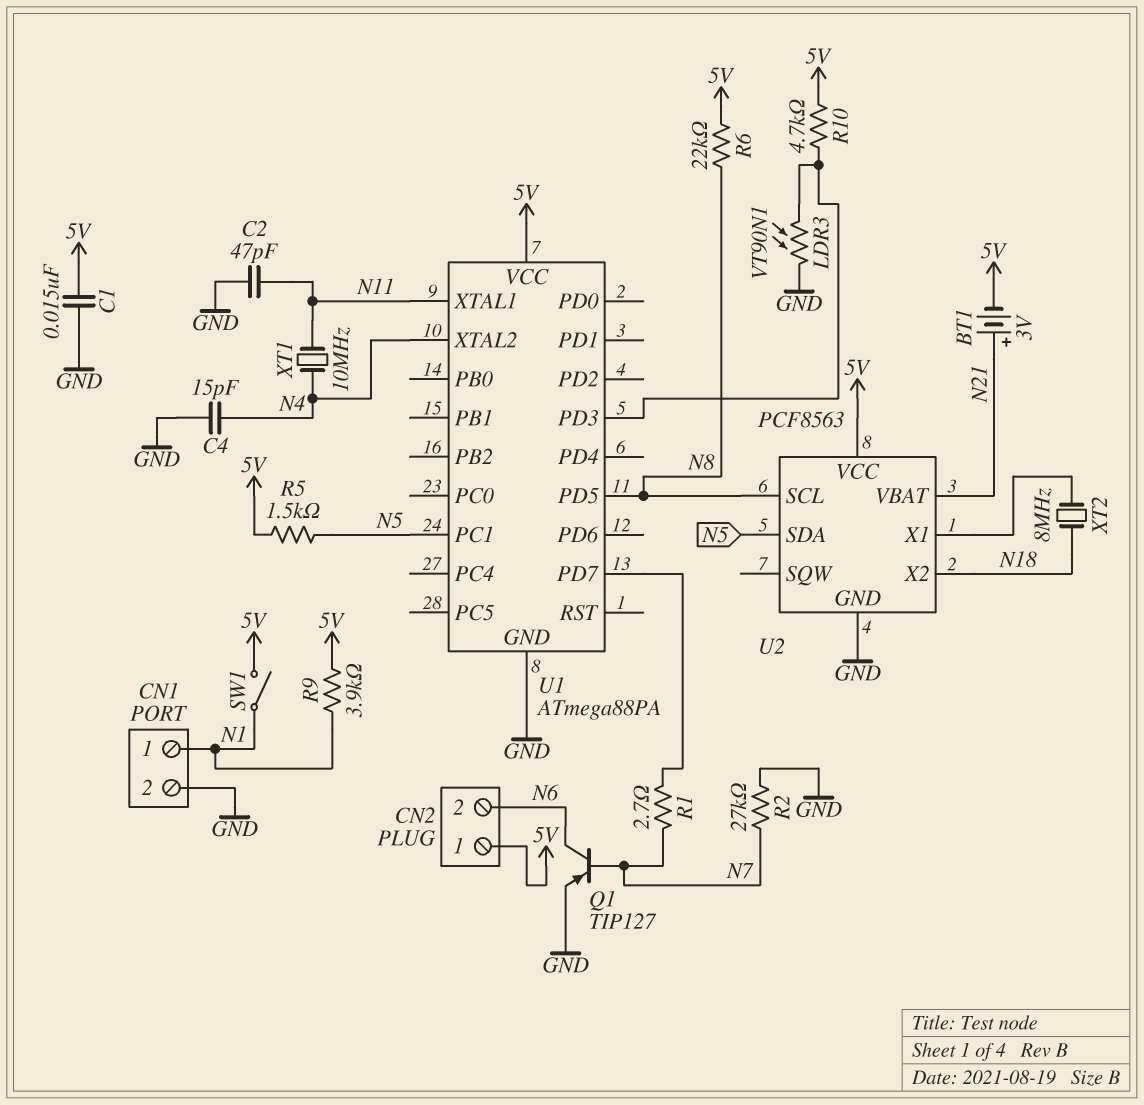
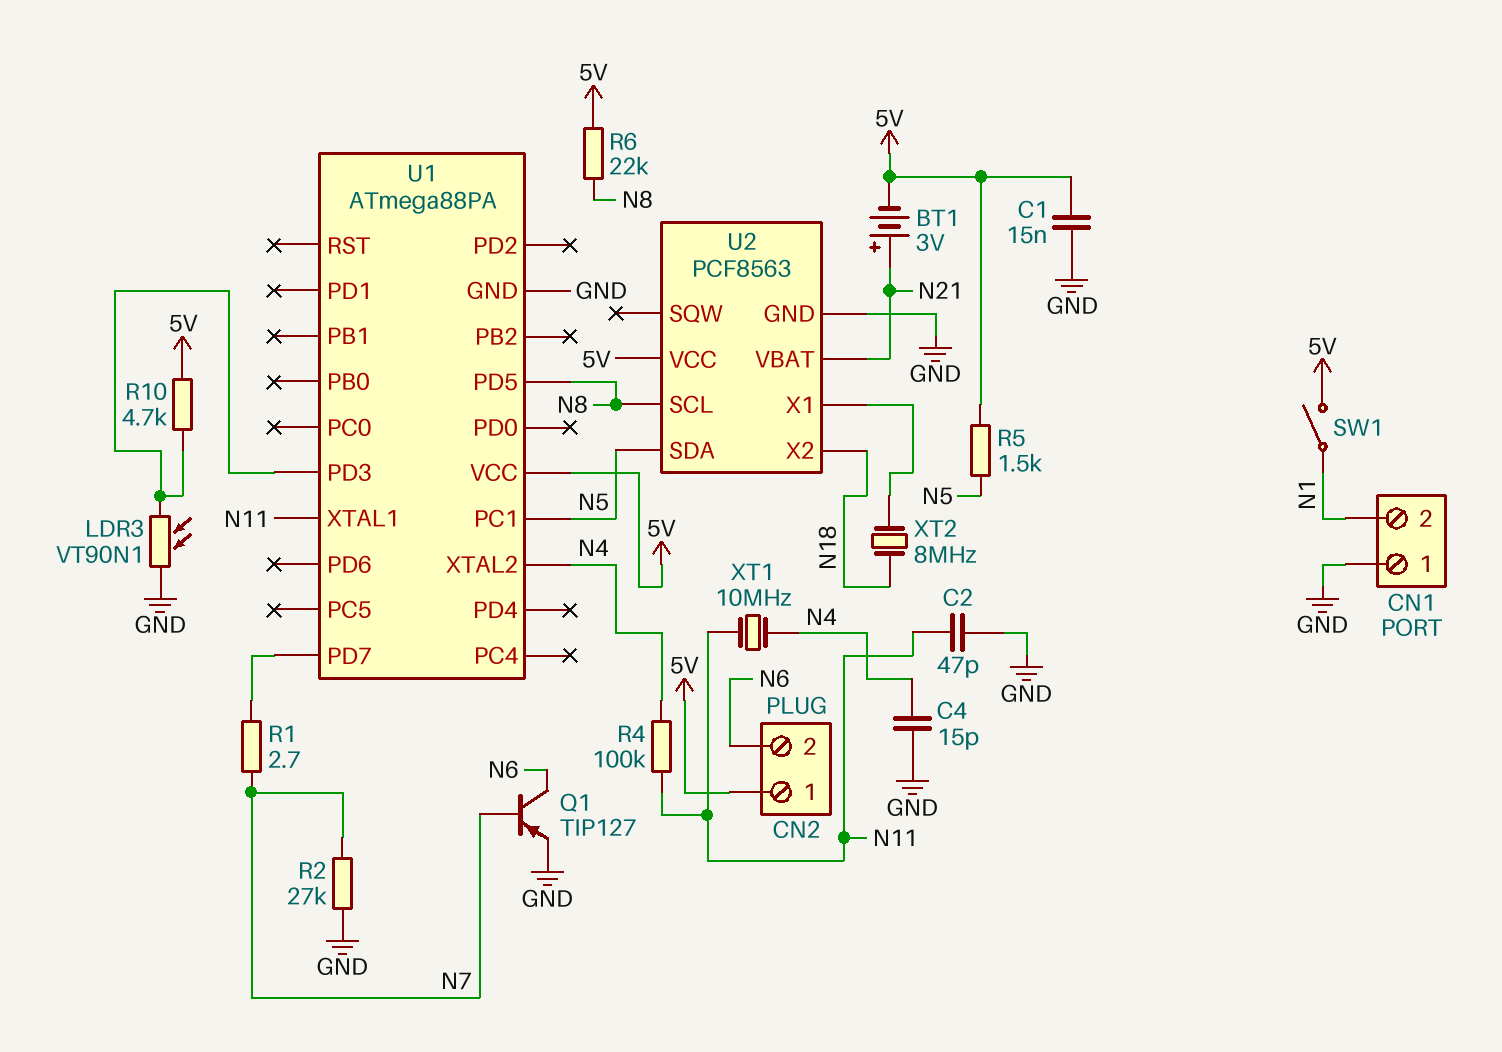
CN1 pin 1: N1 -> GND
CN1 pin 2: GND -> N1
R4: none -> 100k (N4, N11)
R9: 3.9k (5V, N1) -> none

